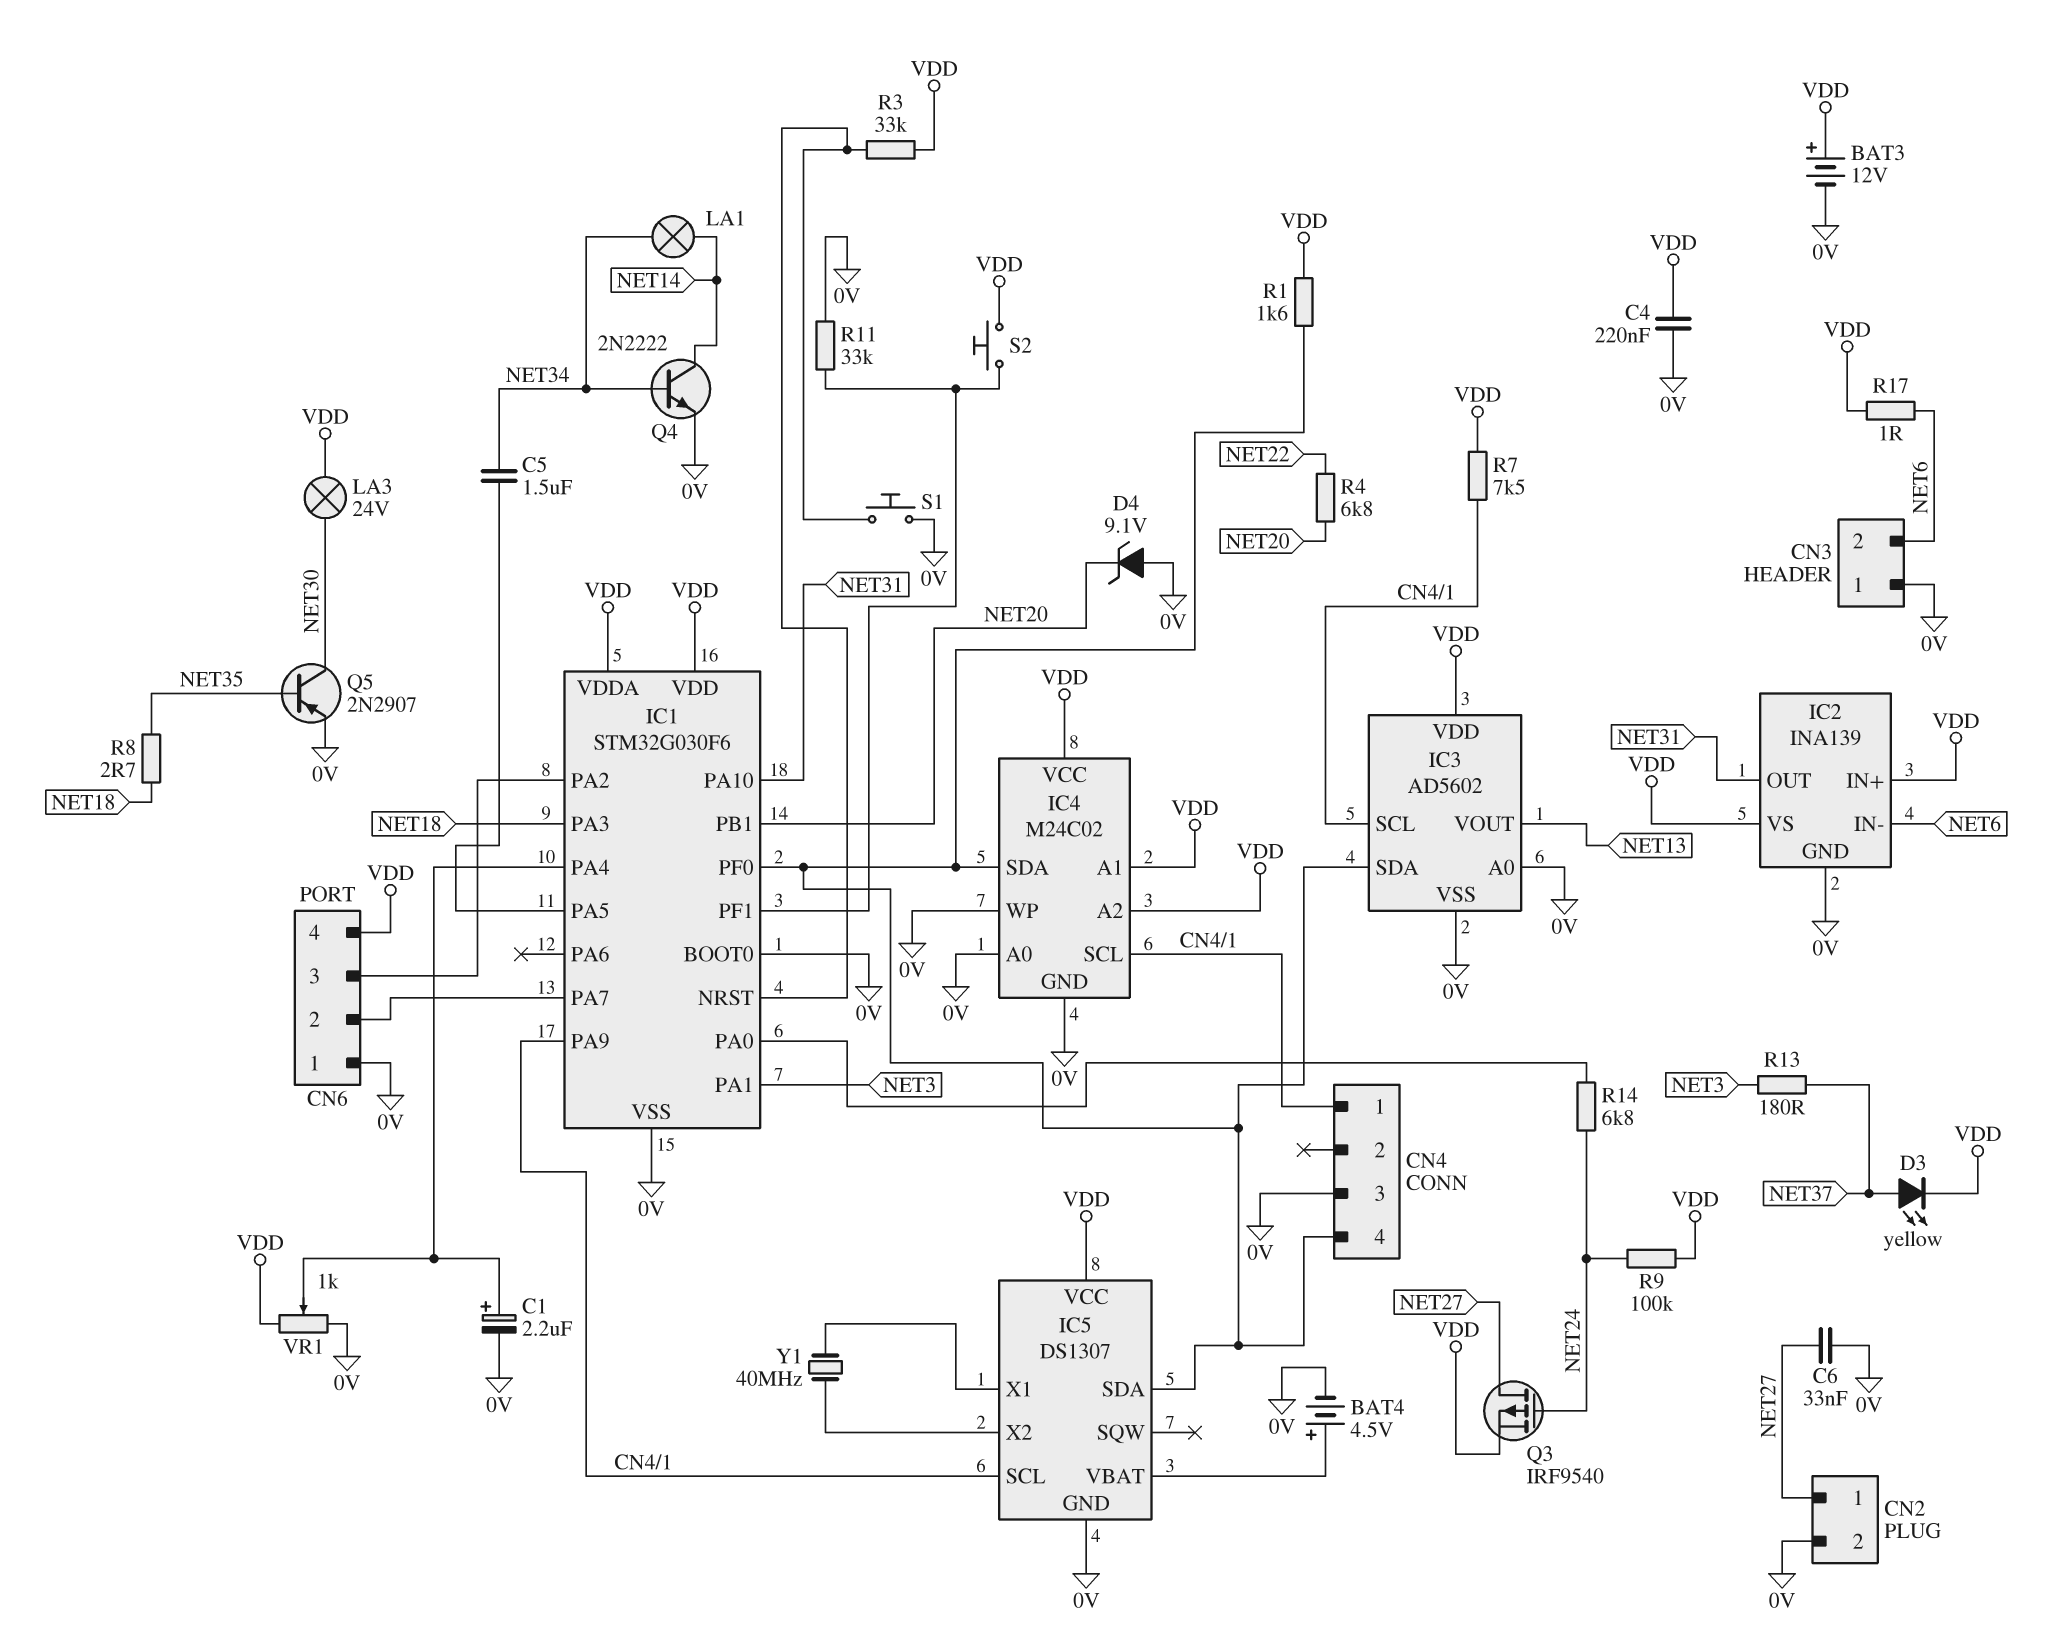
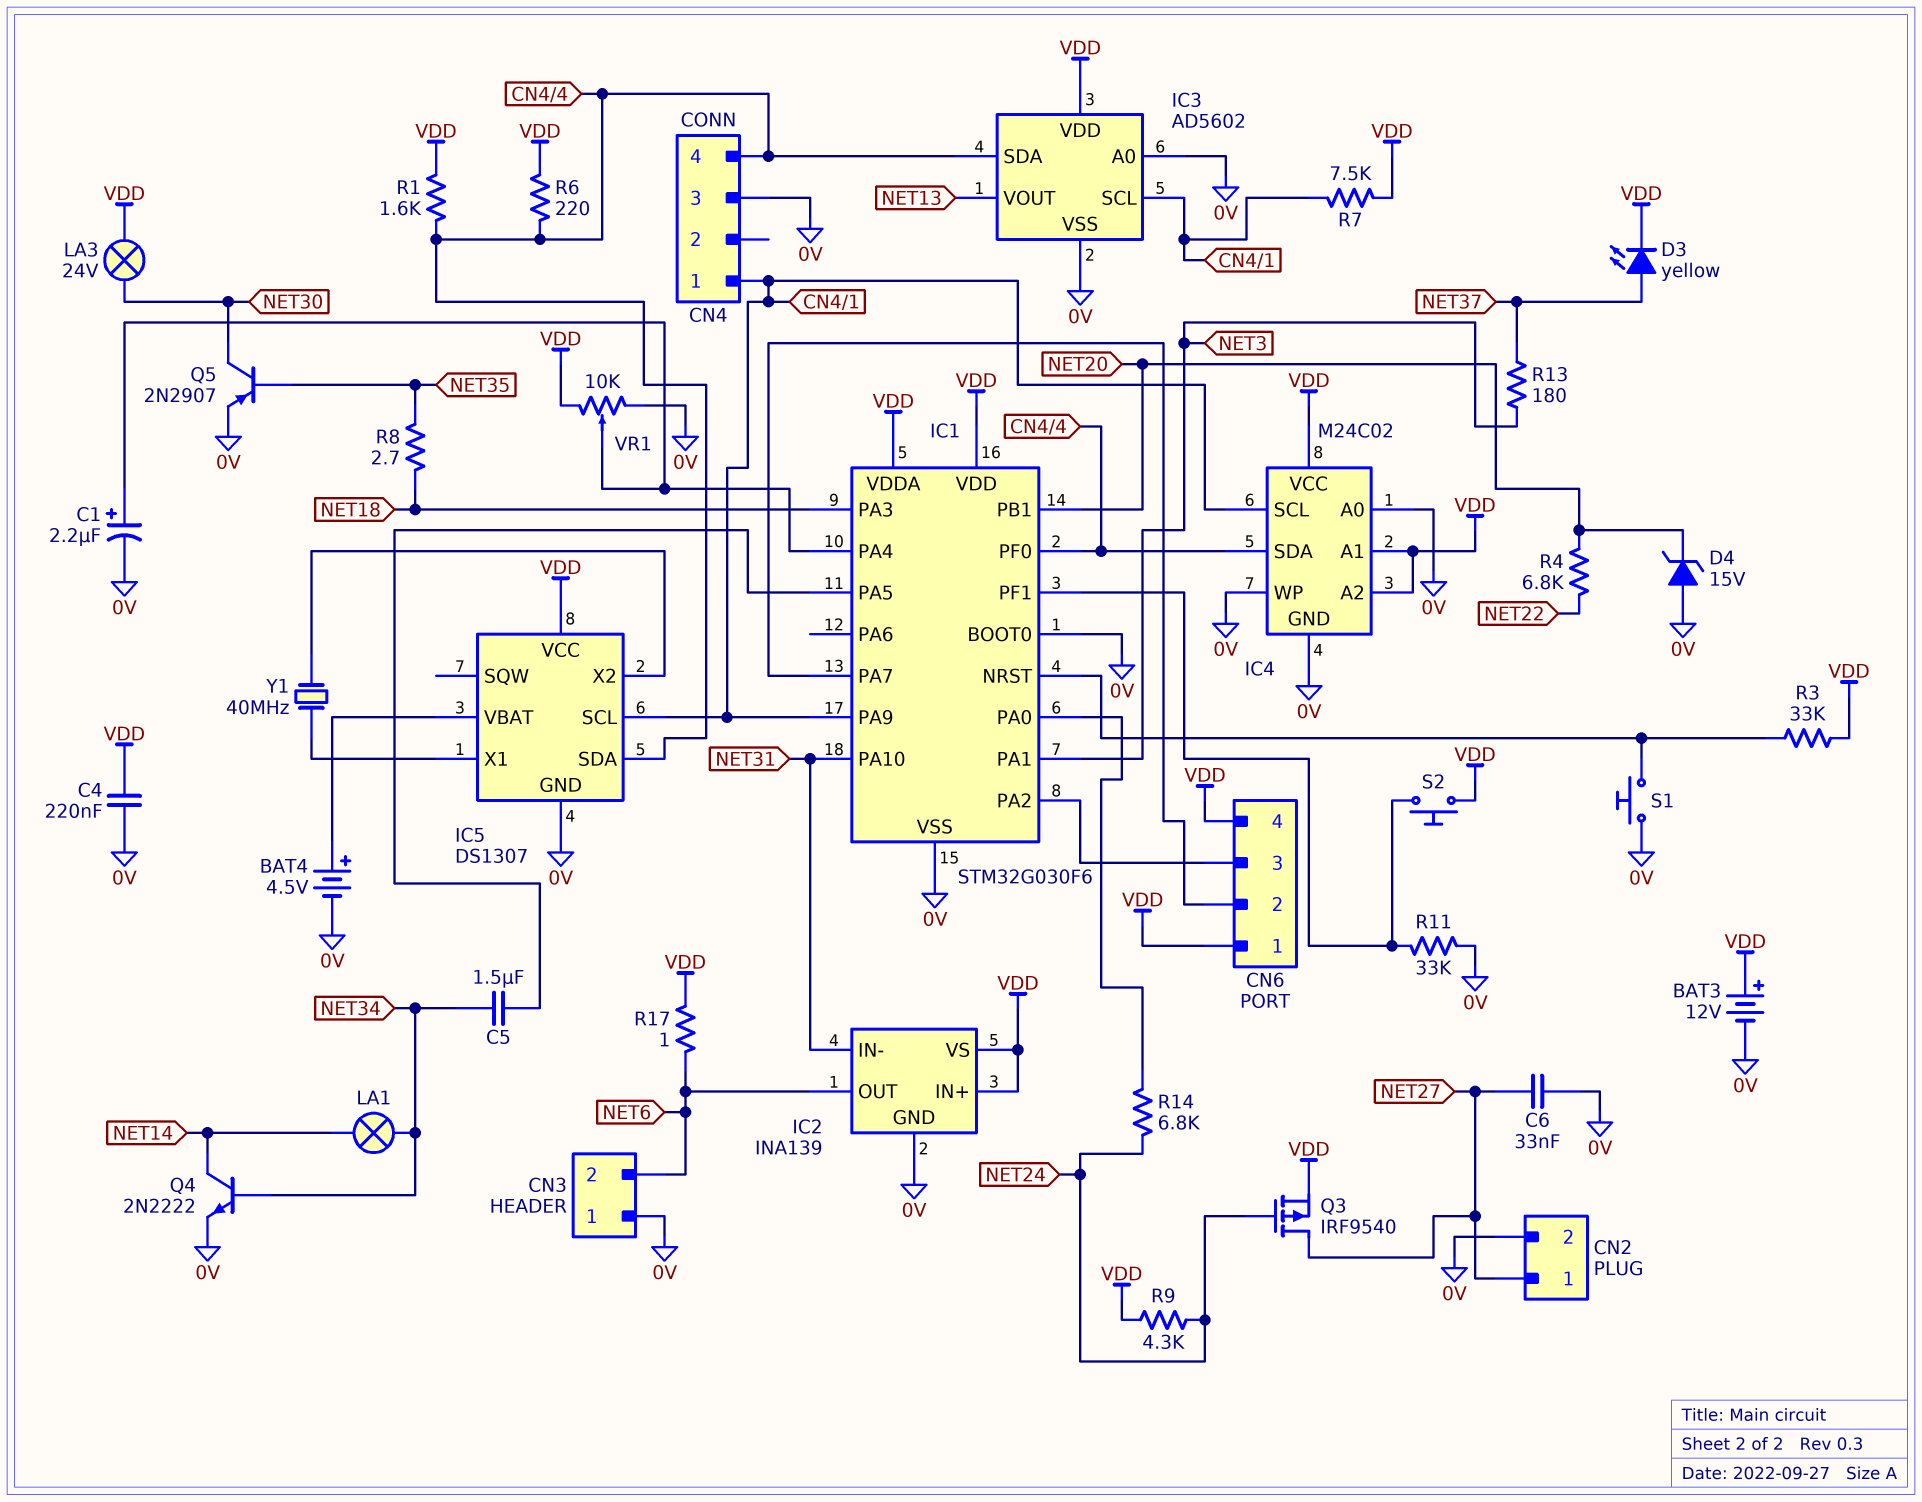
CN6 pin 1: 0V -> VDD
D4: zener 9.1V (A 0V, K NET20) -> zener 15V (A 0V, K NET20)
IC2 pin IN-: NET6 -> NET31
IC2 pin OUT: NET31 -> NET6
R6: none -> 220 (CN4/4, VDD)
R9: 100k (NET24, VDD) -> 4.3k (NET24, VDD)
VR1: 1k (0V, VDD, wiper IC1/PA4) -> 10k (0V, VDD, wiper IC1/PA4)

